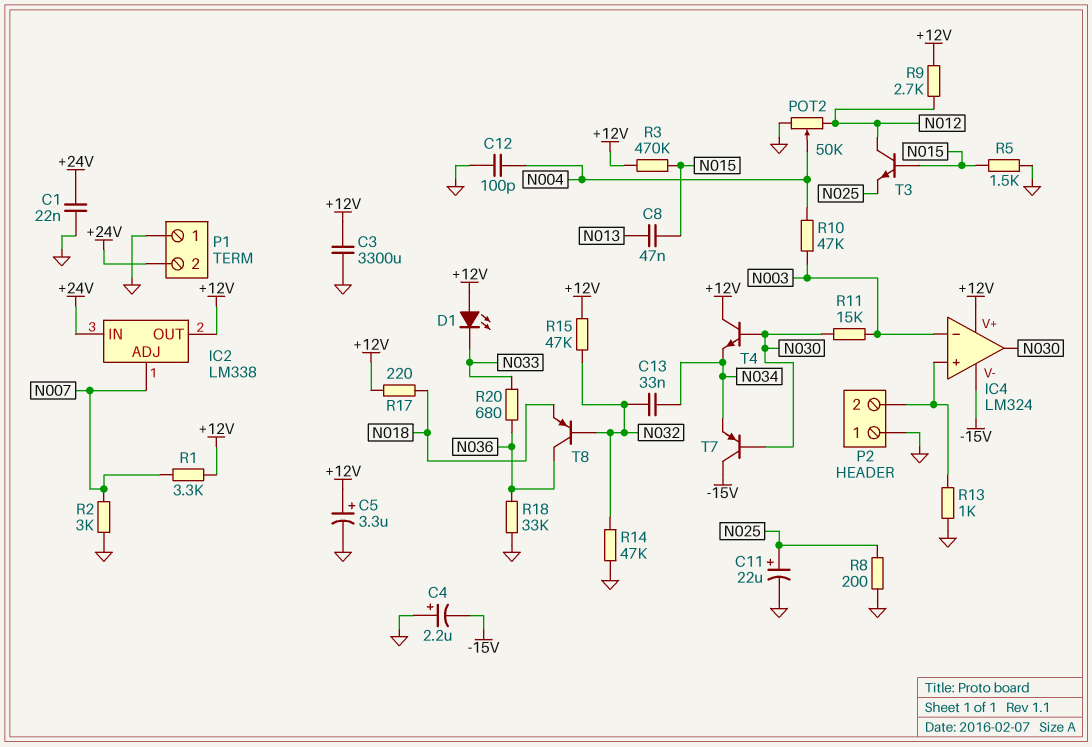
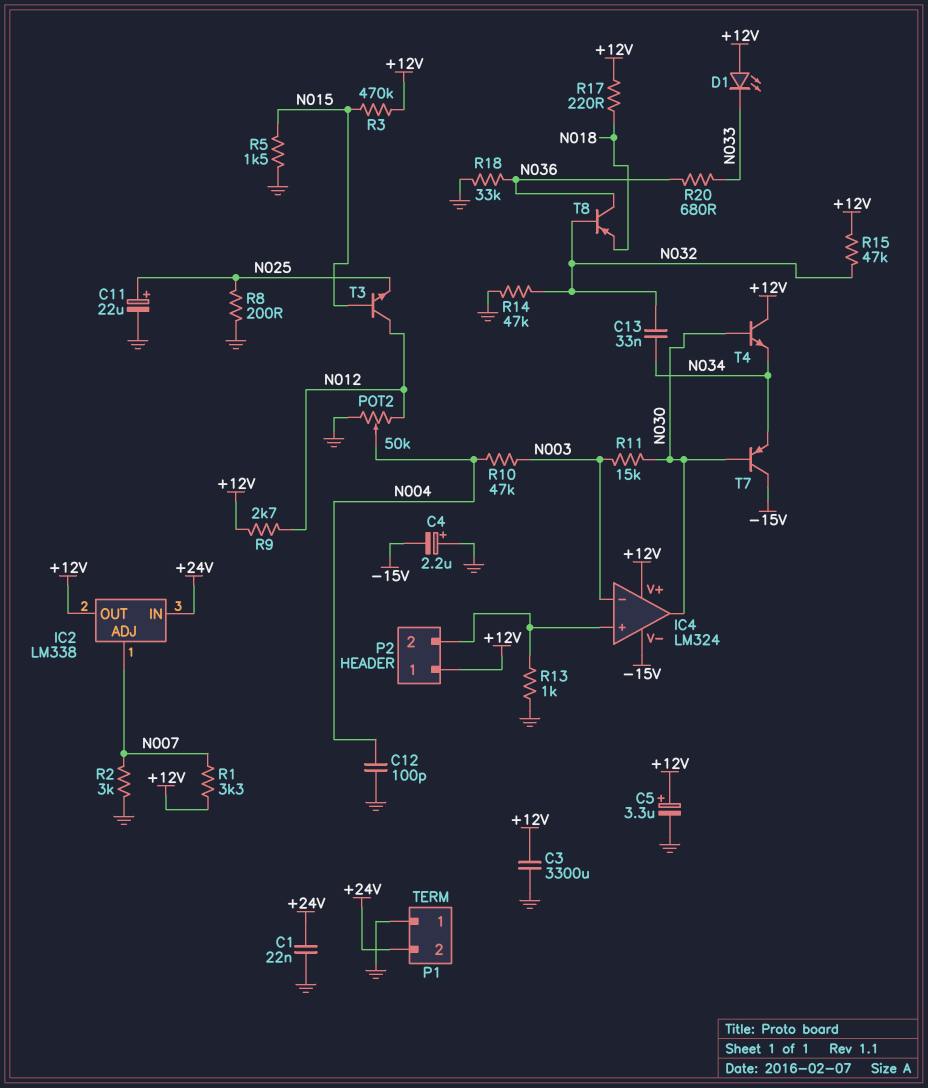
C8: 47nF (N013, N015) -> none
P2 pin 1: GND -> +12V

